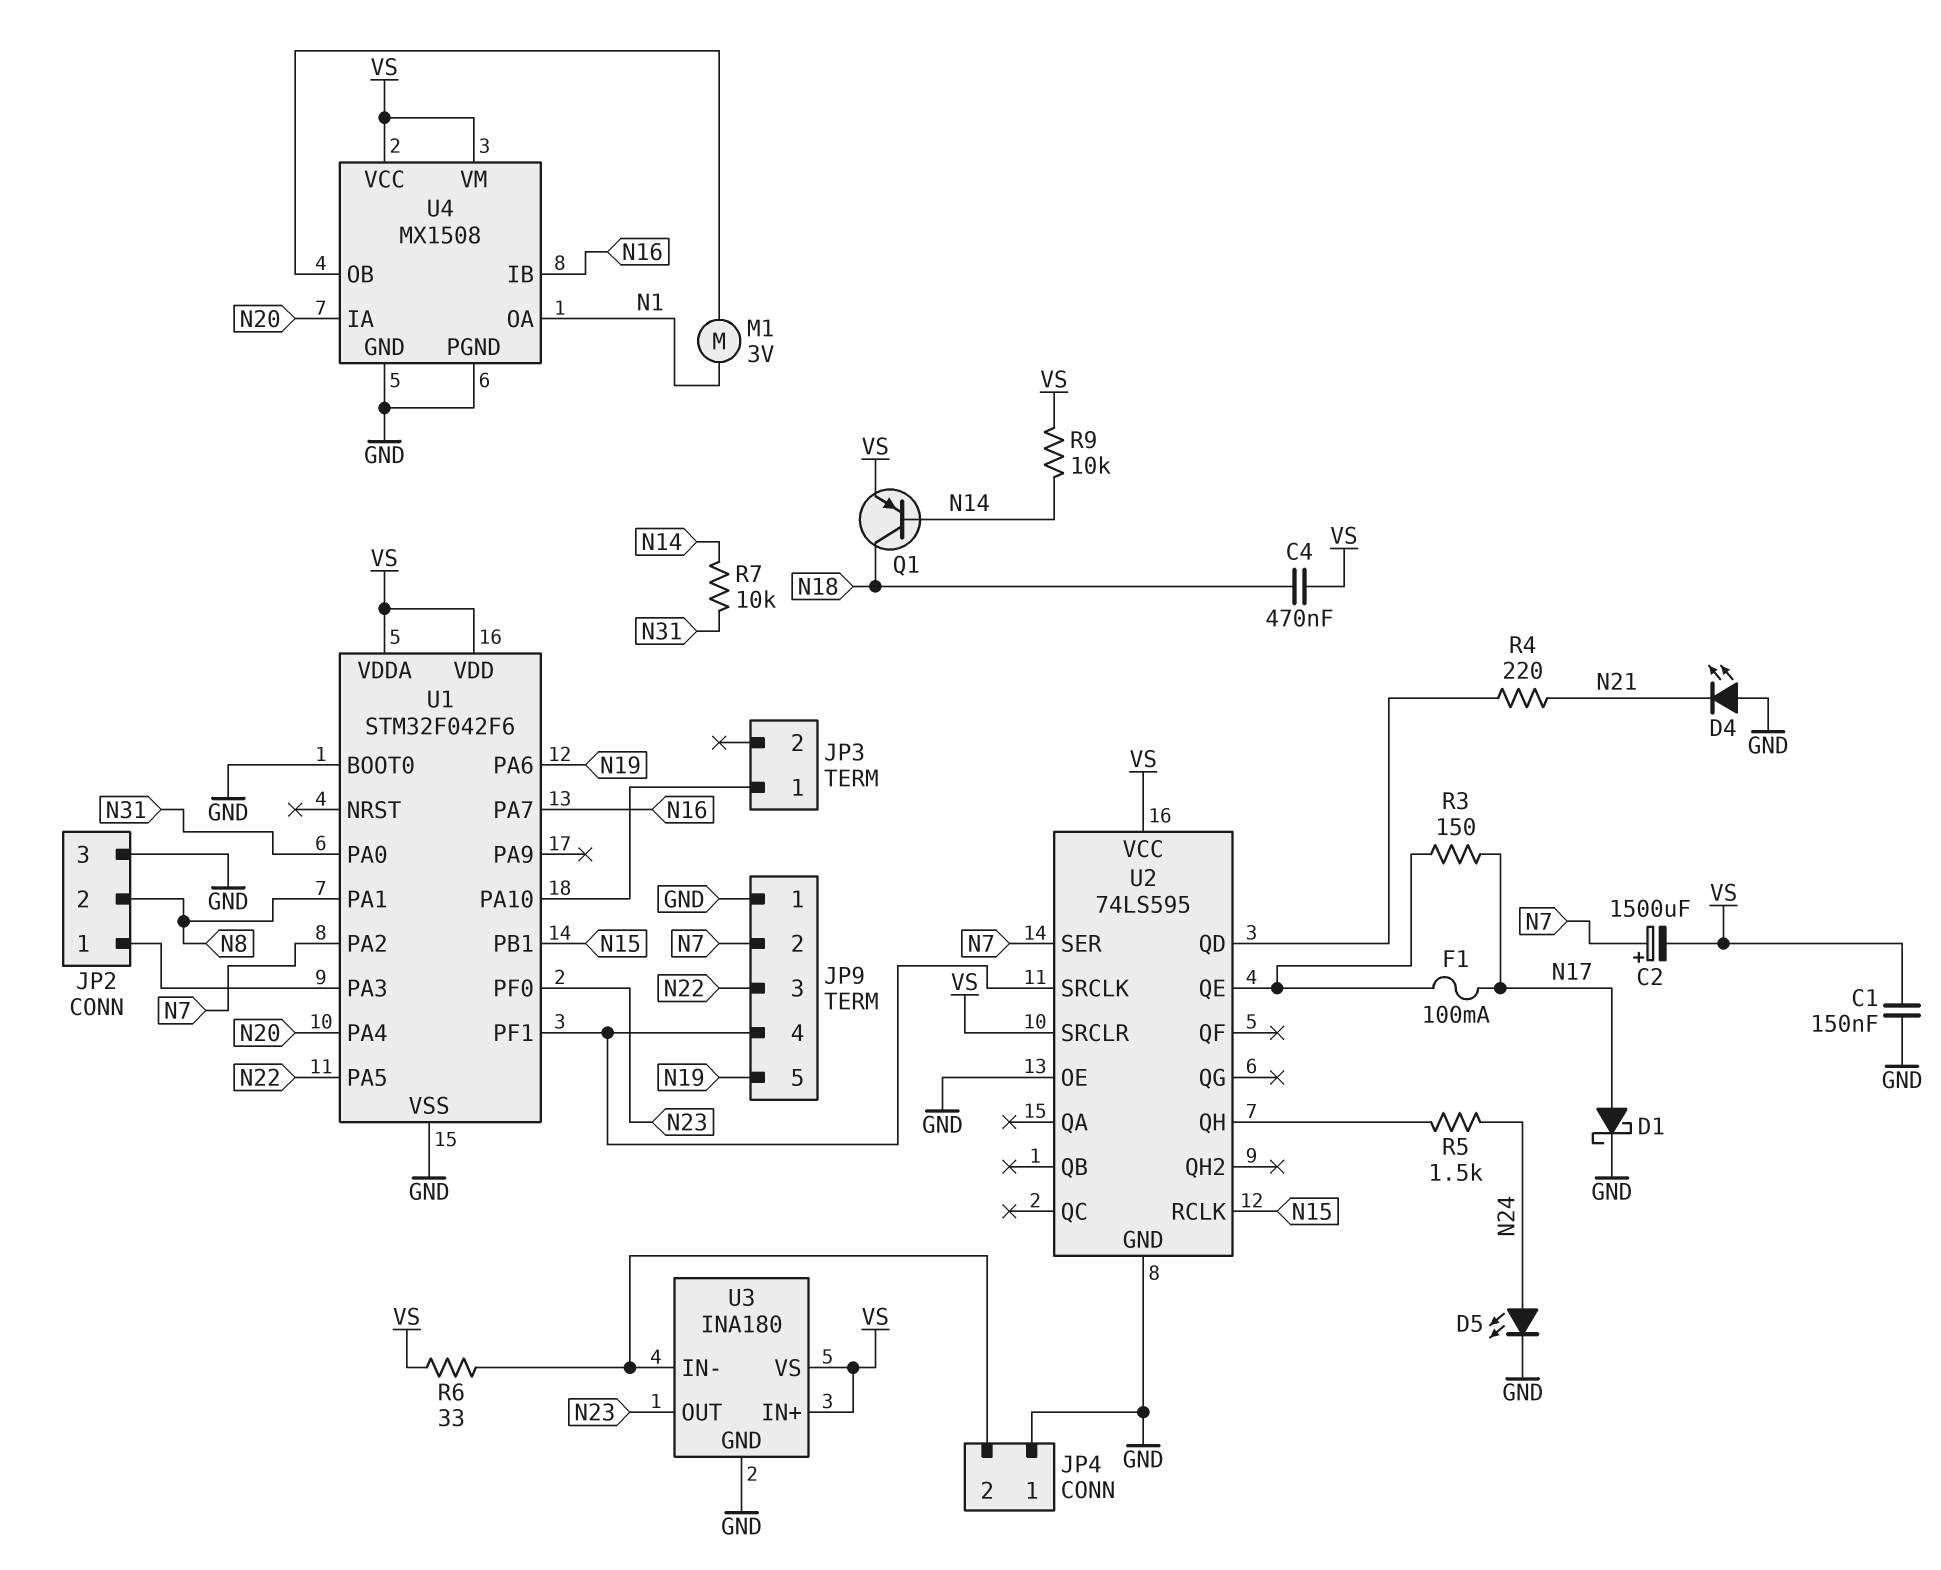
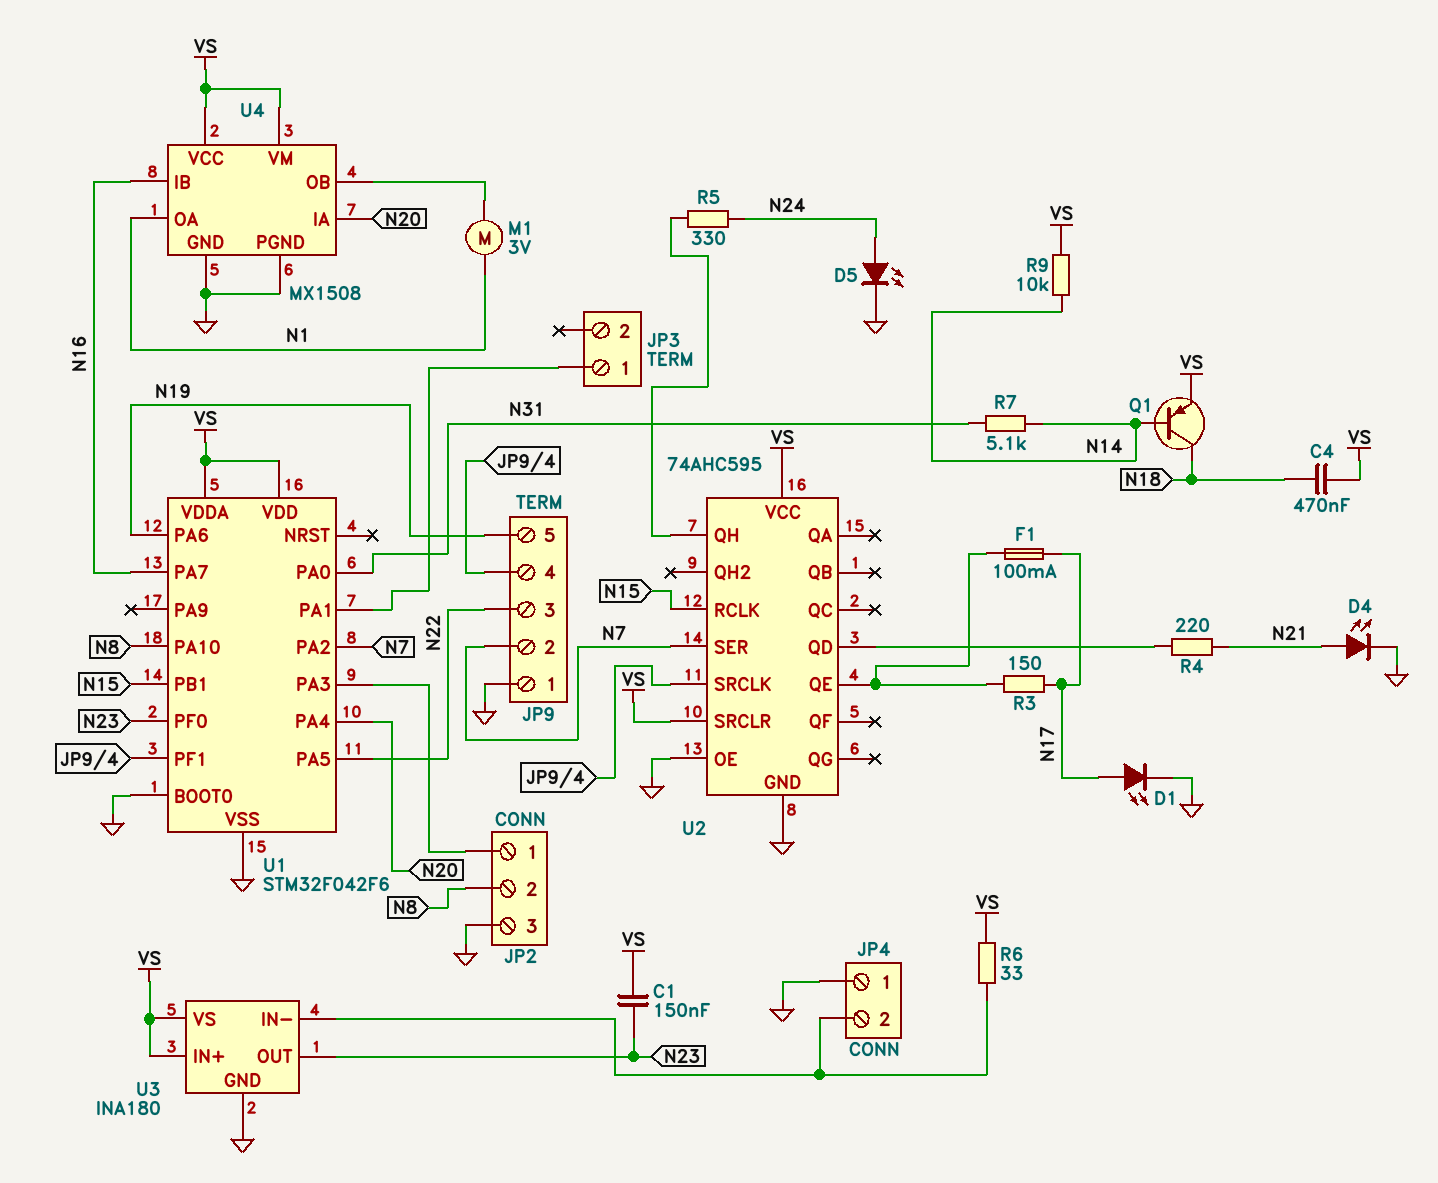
C1: 150nF (GND, VS) -> 150nF (N23, VS)
C2: 1500uF (plus N7, minus VS) -> none
D1: schottky (A N17, K GND) -> LED (A N17, K GND)
D4: LED (A GND, K N21) -> LED (A N21, K GND)
R5: 1.5k (N24, U2/QH) -> 330 (N24, U2/QH)
R7: 10k (N14, N31) -> 5.1k (N14, N31)
U1 pin PA1: N8 -> JP3/1
U1 pin PA10: JP3/1 -> N8
U2: 74LS595 -> 74AHC595

